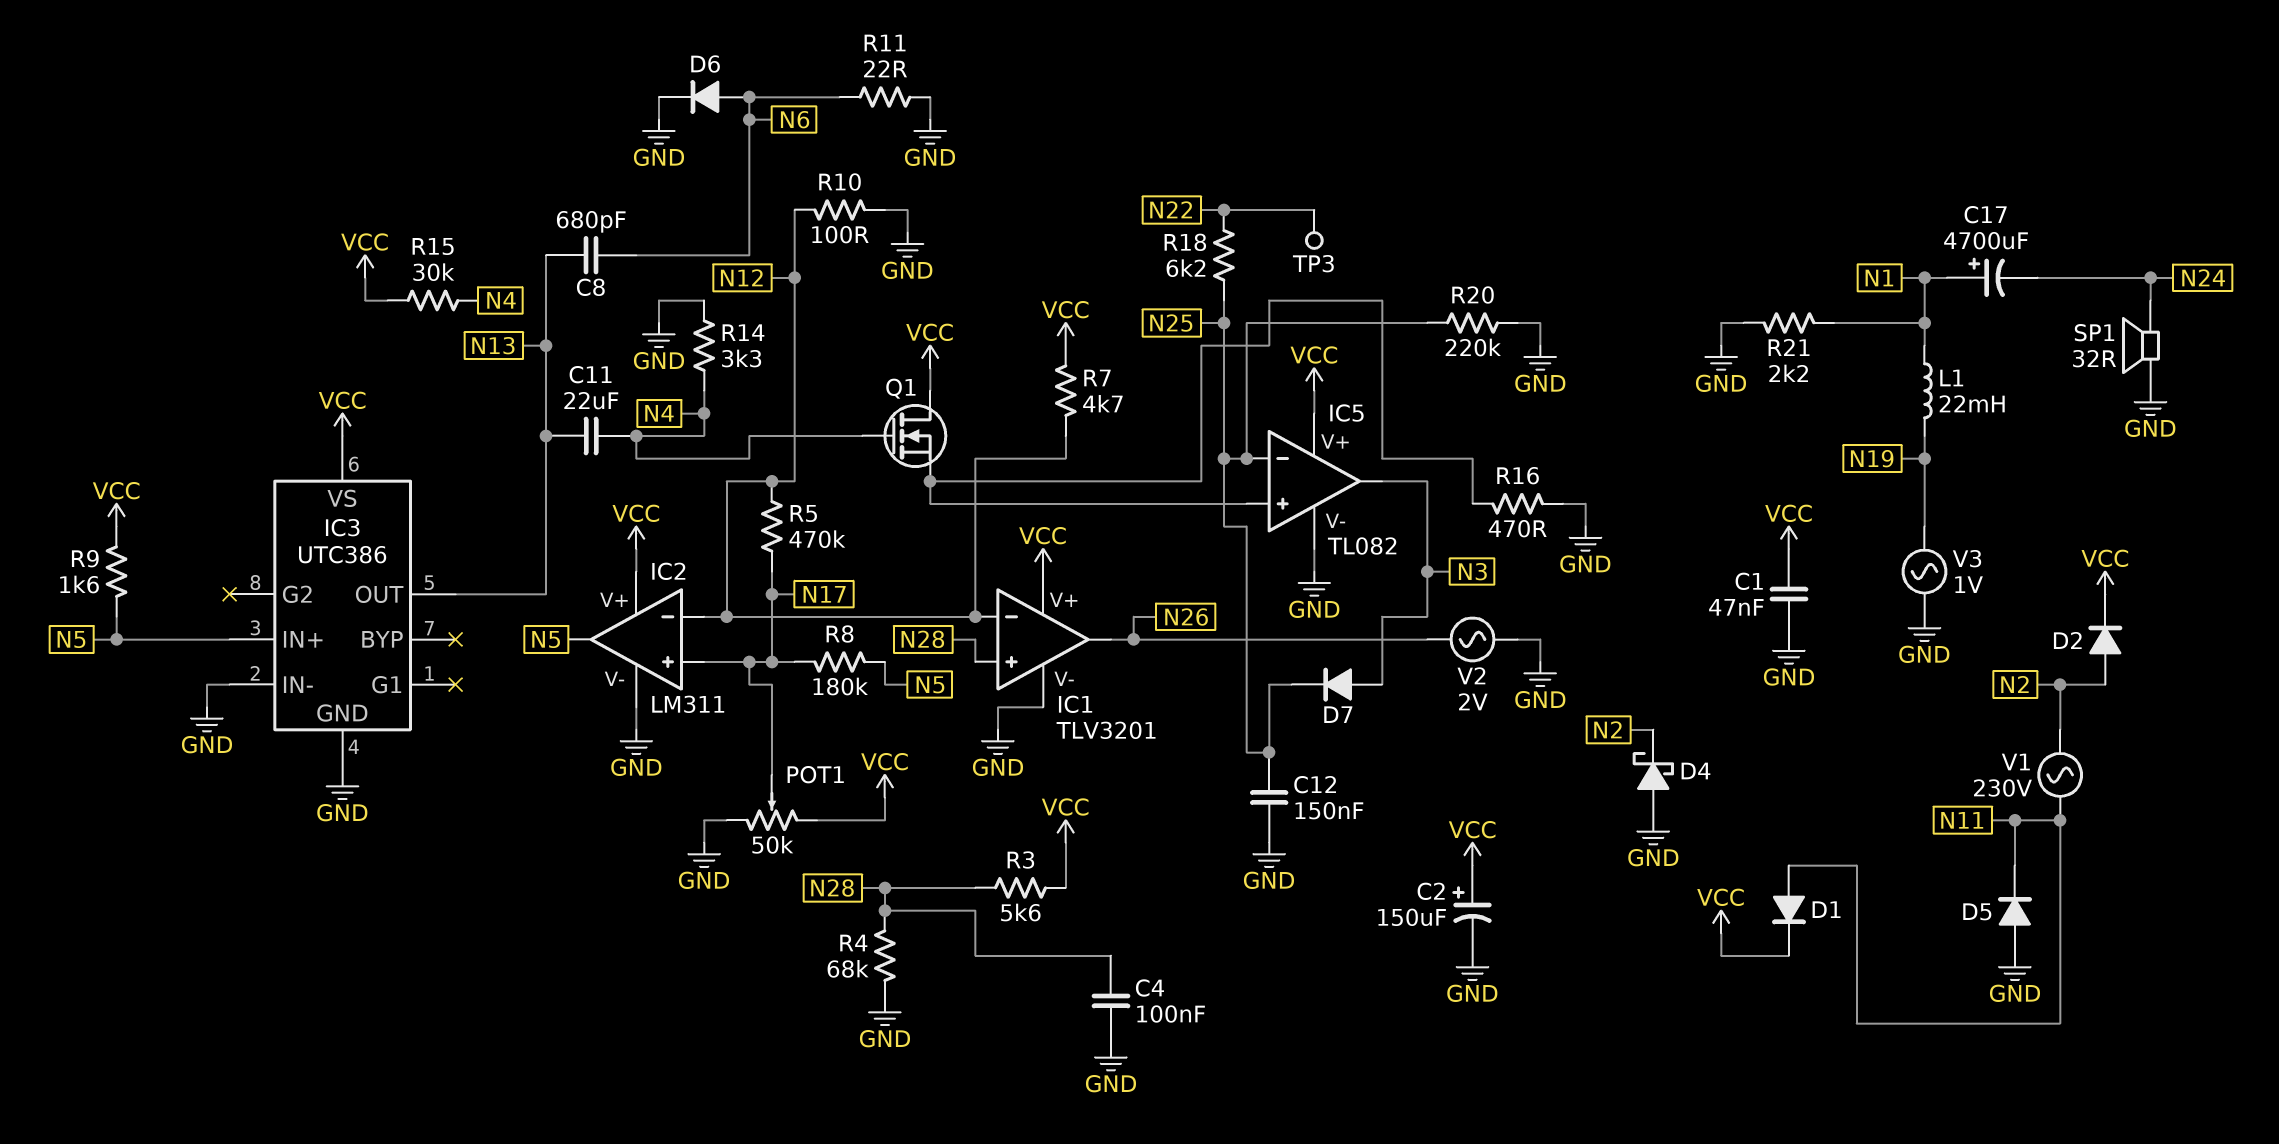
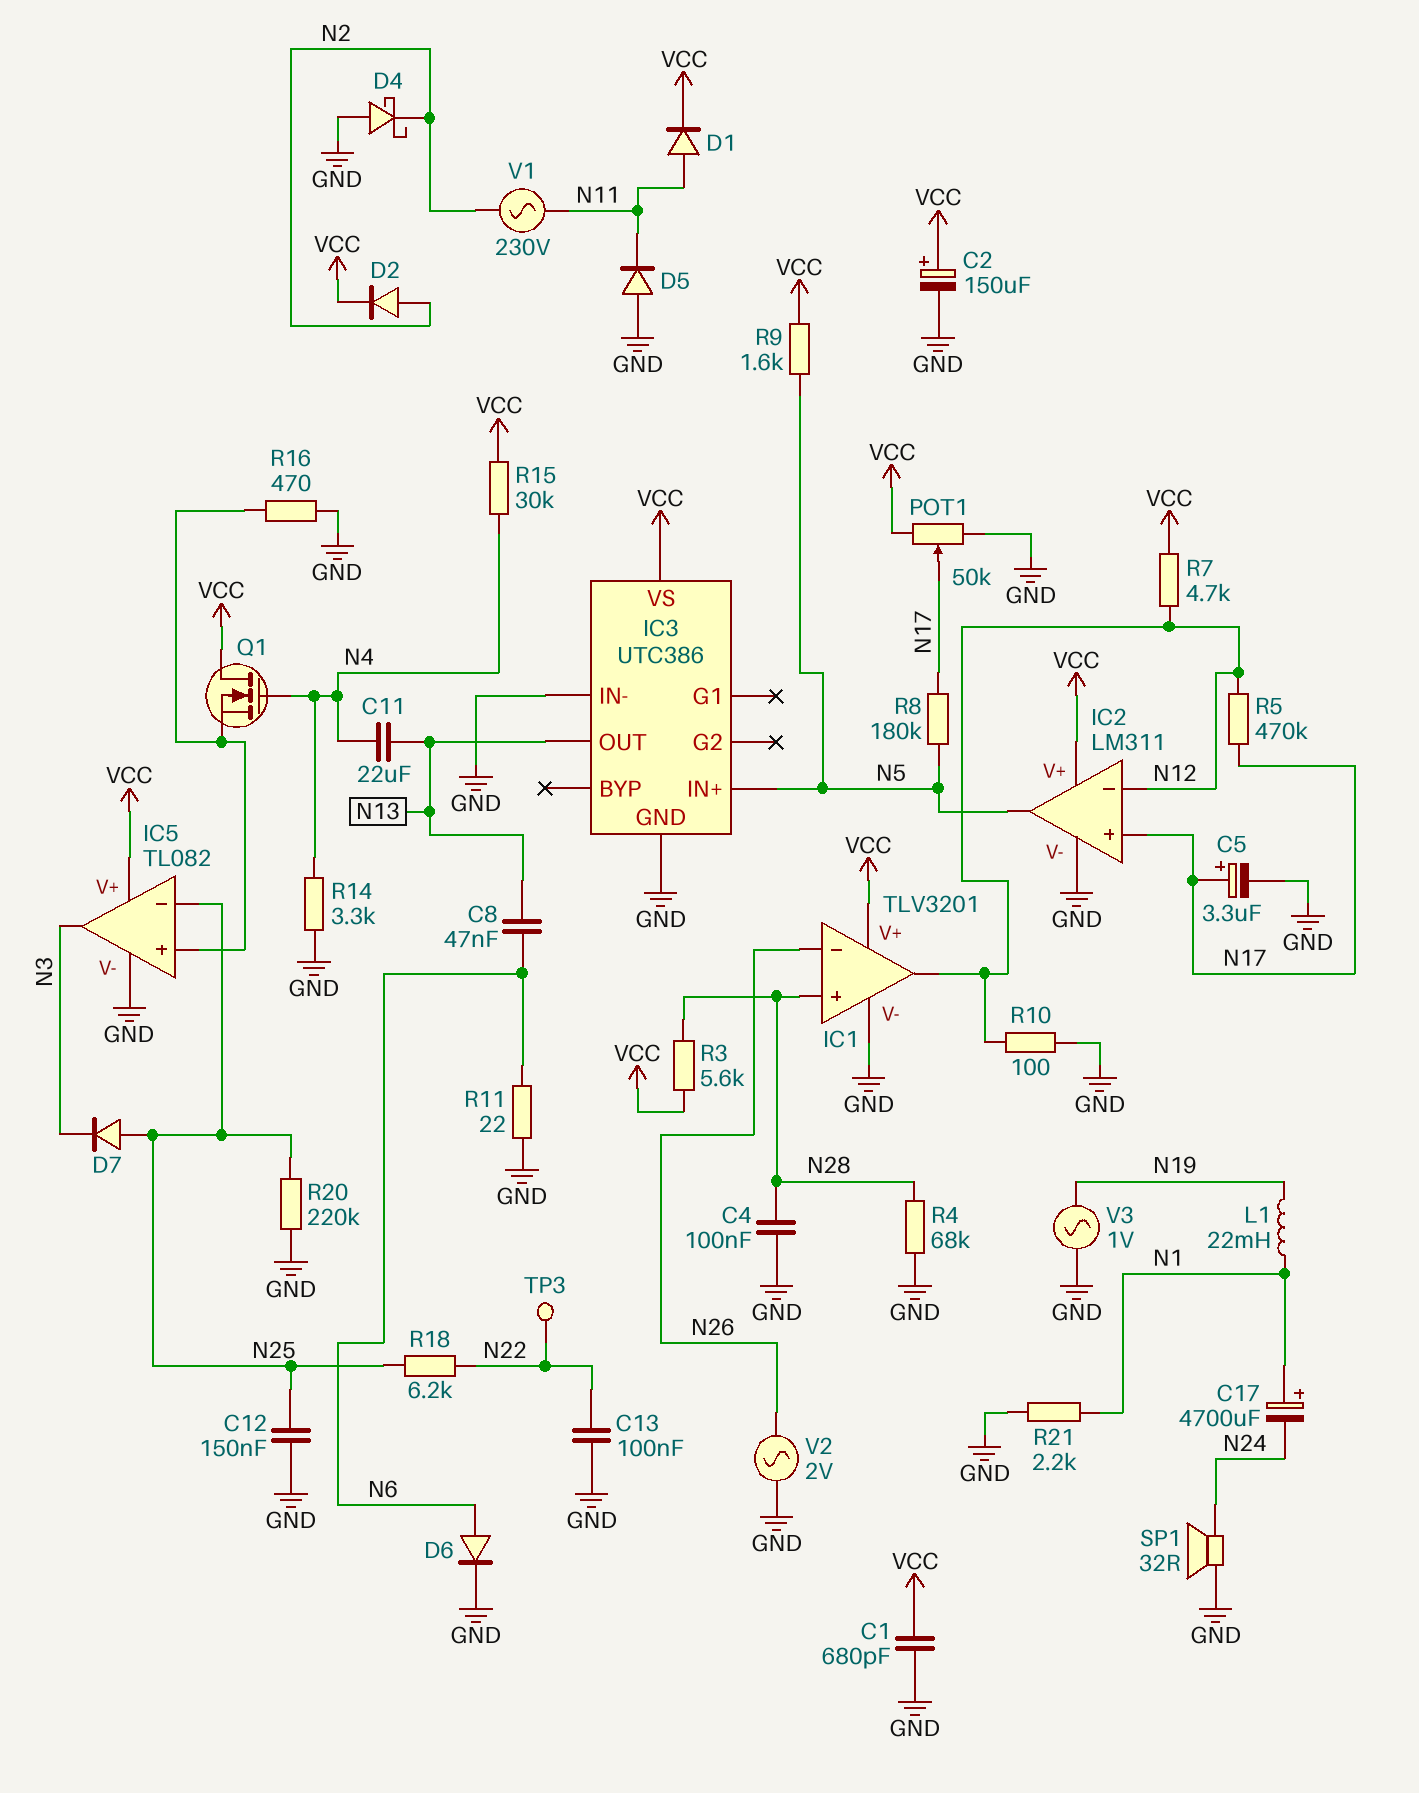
C1: 47nF (GND, VCC) -> 680pF (GND, VCC)
C5: none -> 3.3uF (plus N17, minus GND)
C8: 680pF (N6, N13) -> 47nF (N6, N13)
C13: none -> 100nF (GND, N22)
D7: diode (A N3, K N25) -> diode (A N25, K N3)
IC1 pin in-: N12 -> N26
IC1 pin out: N26 -> N12

